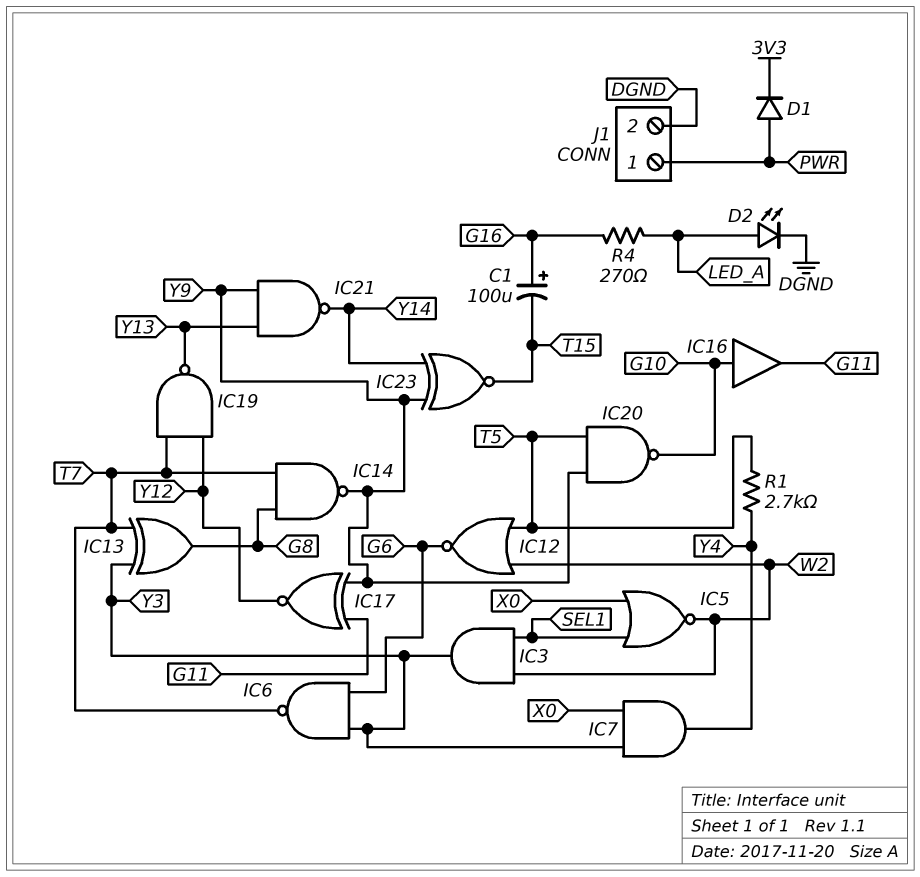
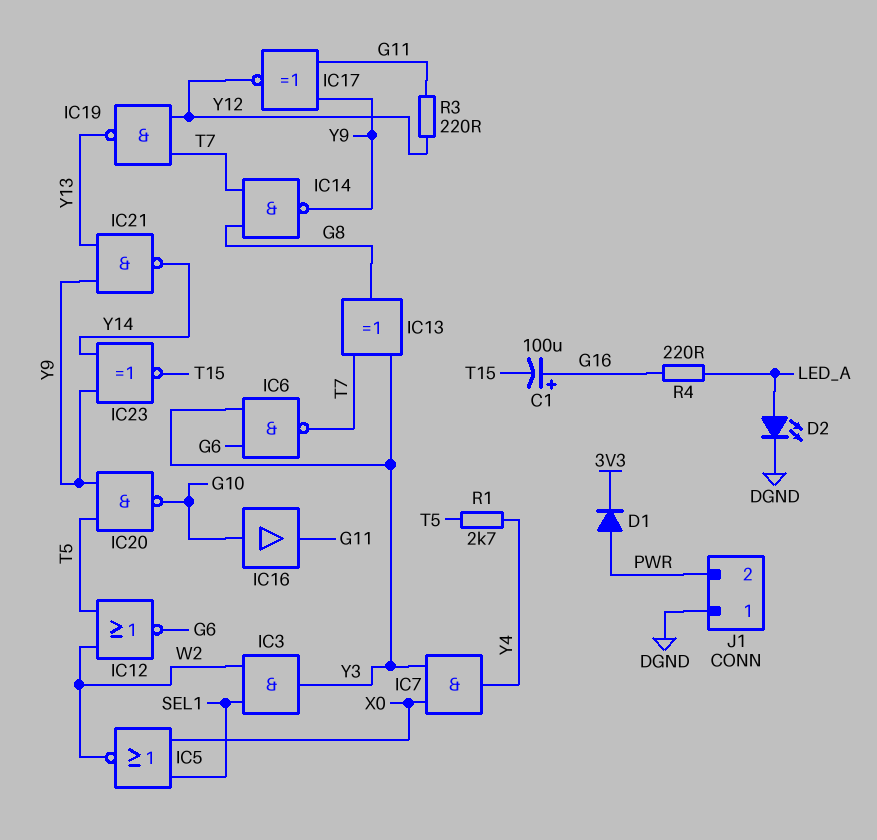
J1 pin 1: PWR -> DGND
J1 pin 2: DGND -> PWR
R3: none -> 220 (G11, Y12)
R4: 270 (G16, LED_A) -> 220 (G16, LED_A)

